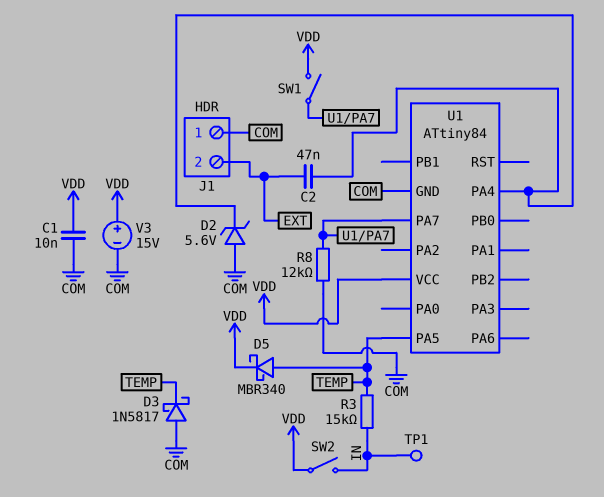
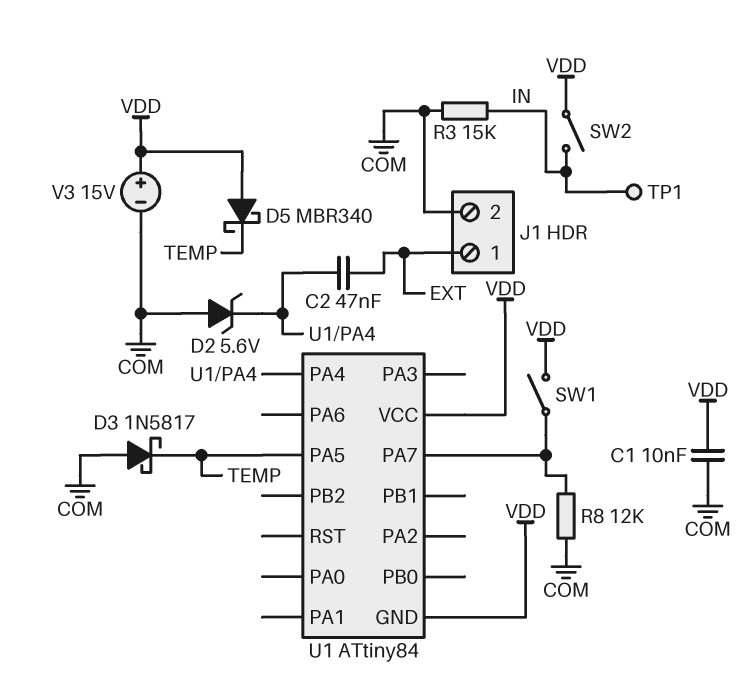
D5: schottky MBR340 (A TEMP, K VDD) -> schottky MBR340 (A VDD, K TEMP)
J1 pin 1: COM -> EXT
J1 pin 2: EXT -> COM
R3: 15k (IN, TEMP) -> 15k (COM, IN)
U1 pin GND: COM -> VDD

